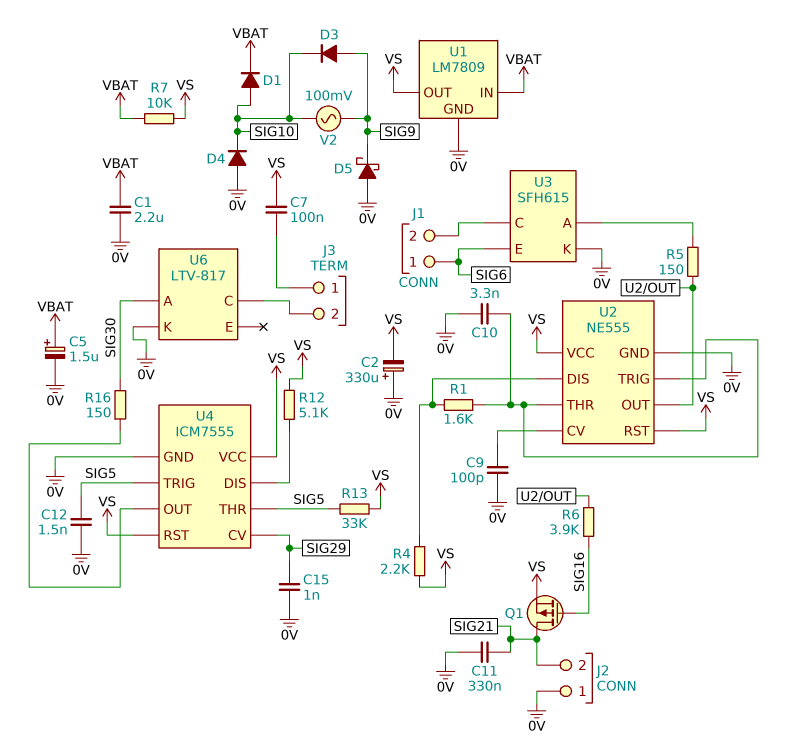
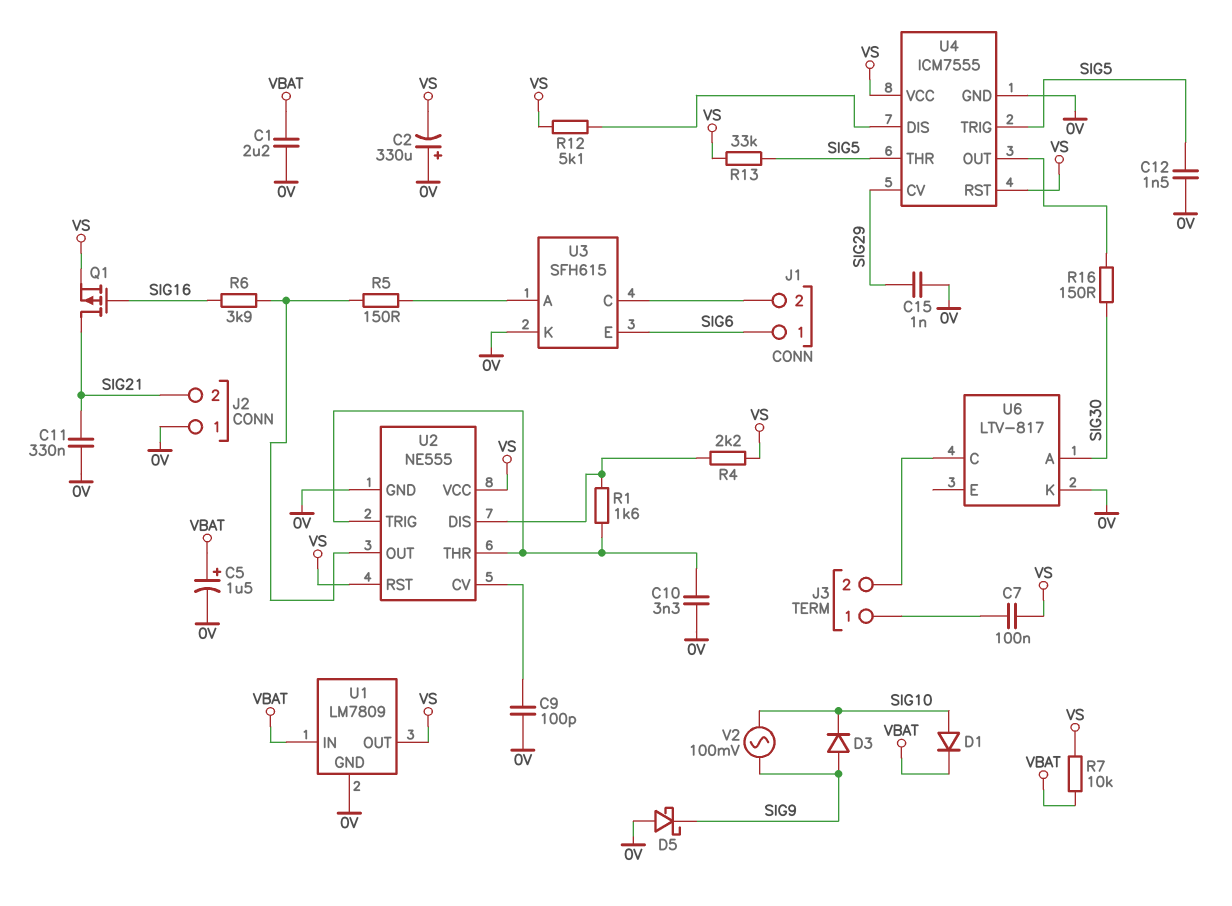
D4: diode (A 0V, K SIG10) -> none

